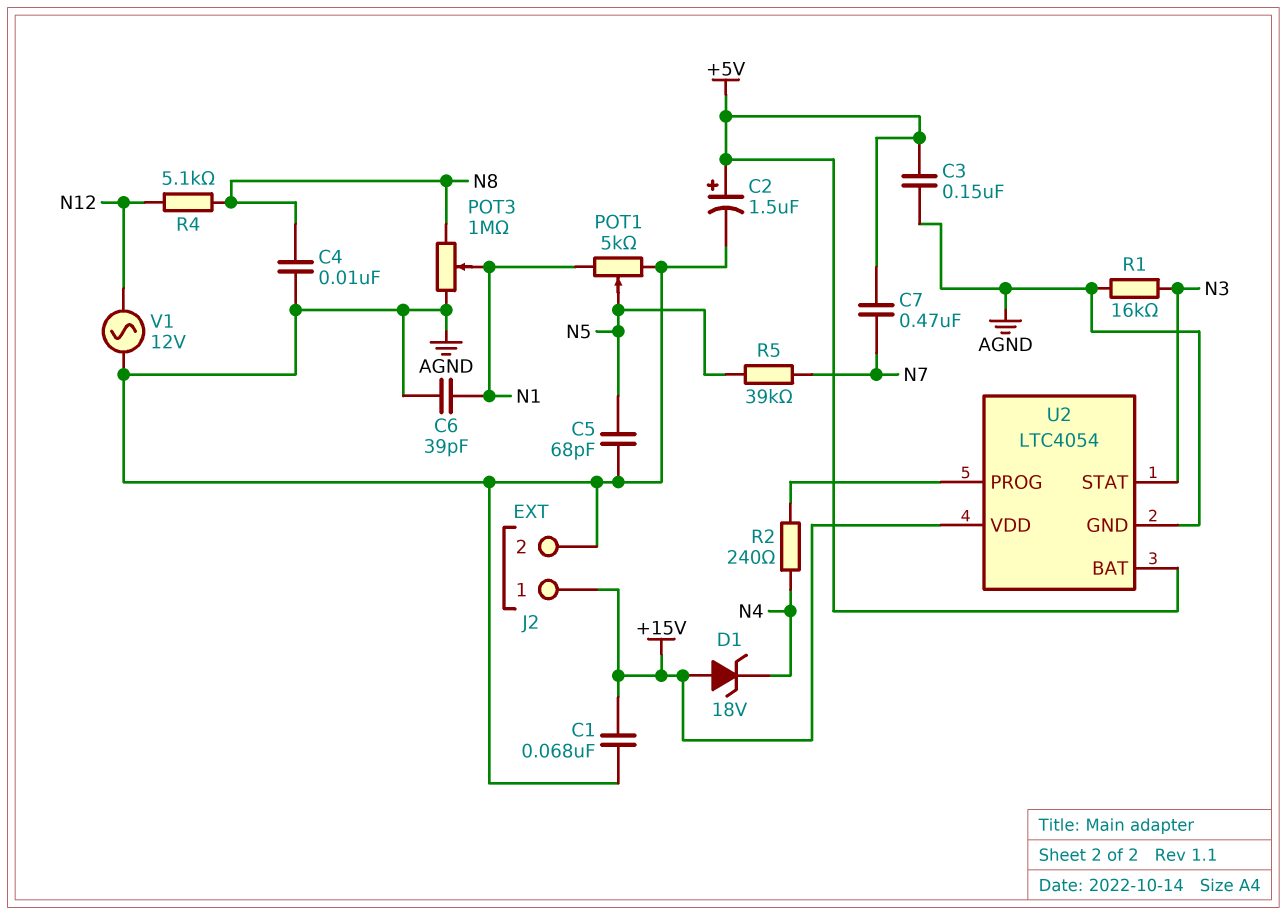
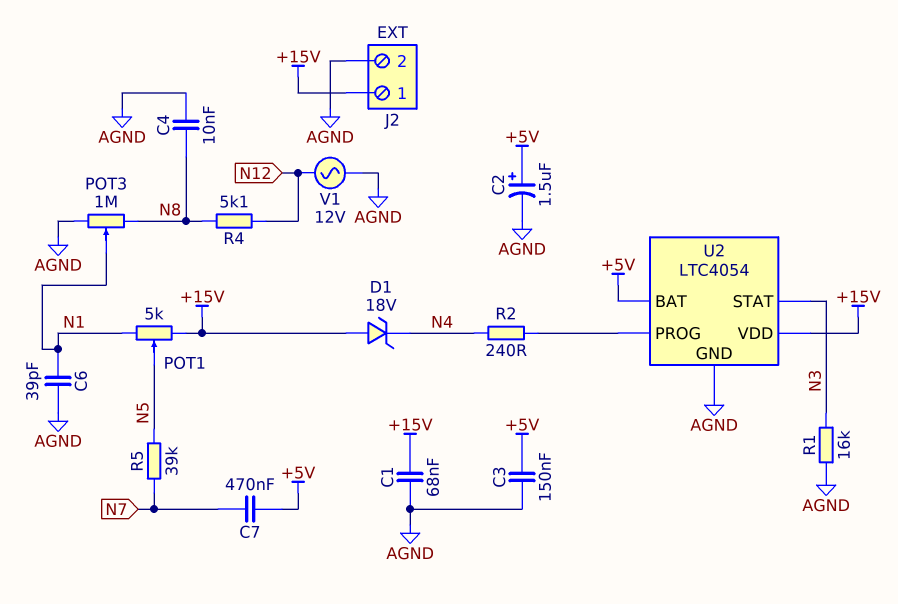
C5: 68pF (AGND, N5) -> none
POT1: 5k (AGND, N1, wiper N5) -> 5k (+15V, N1, wiper N5)

